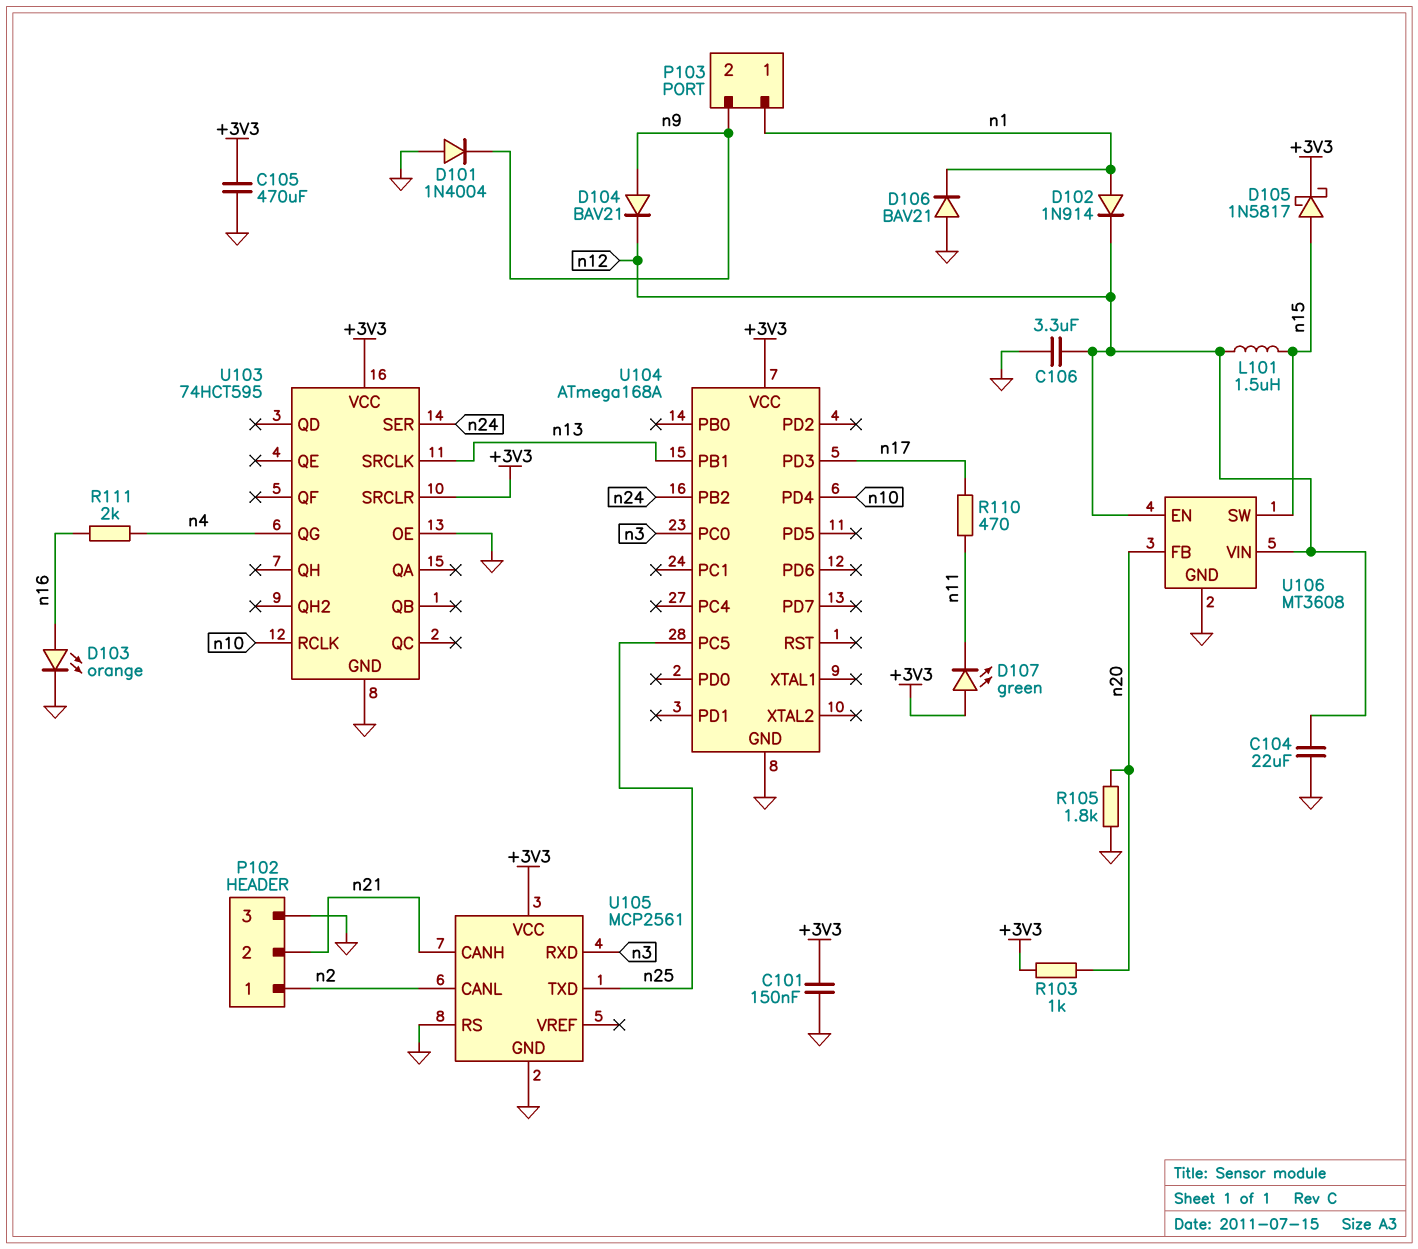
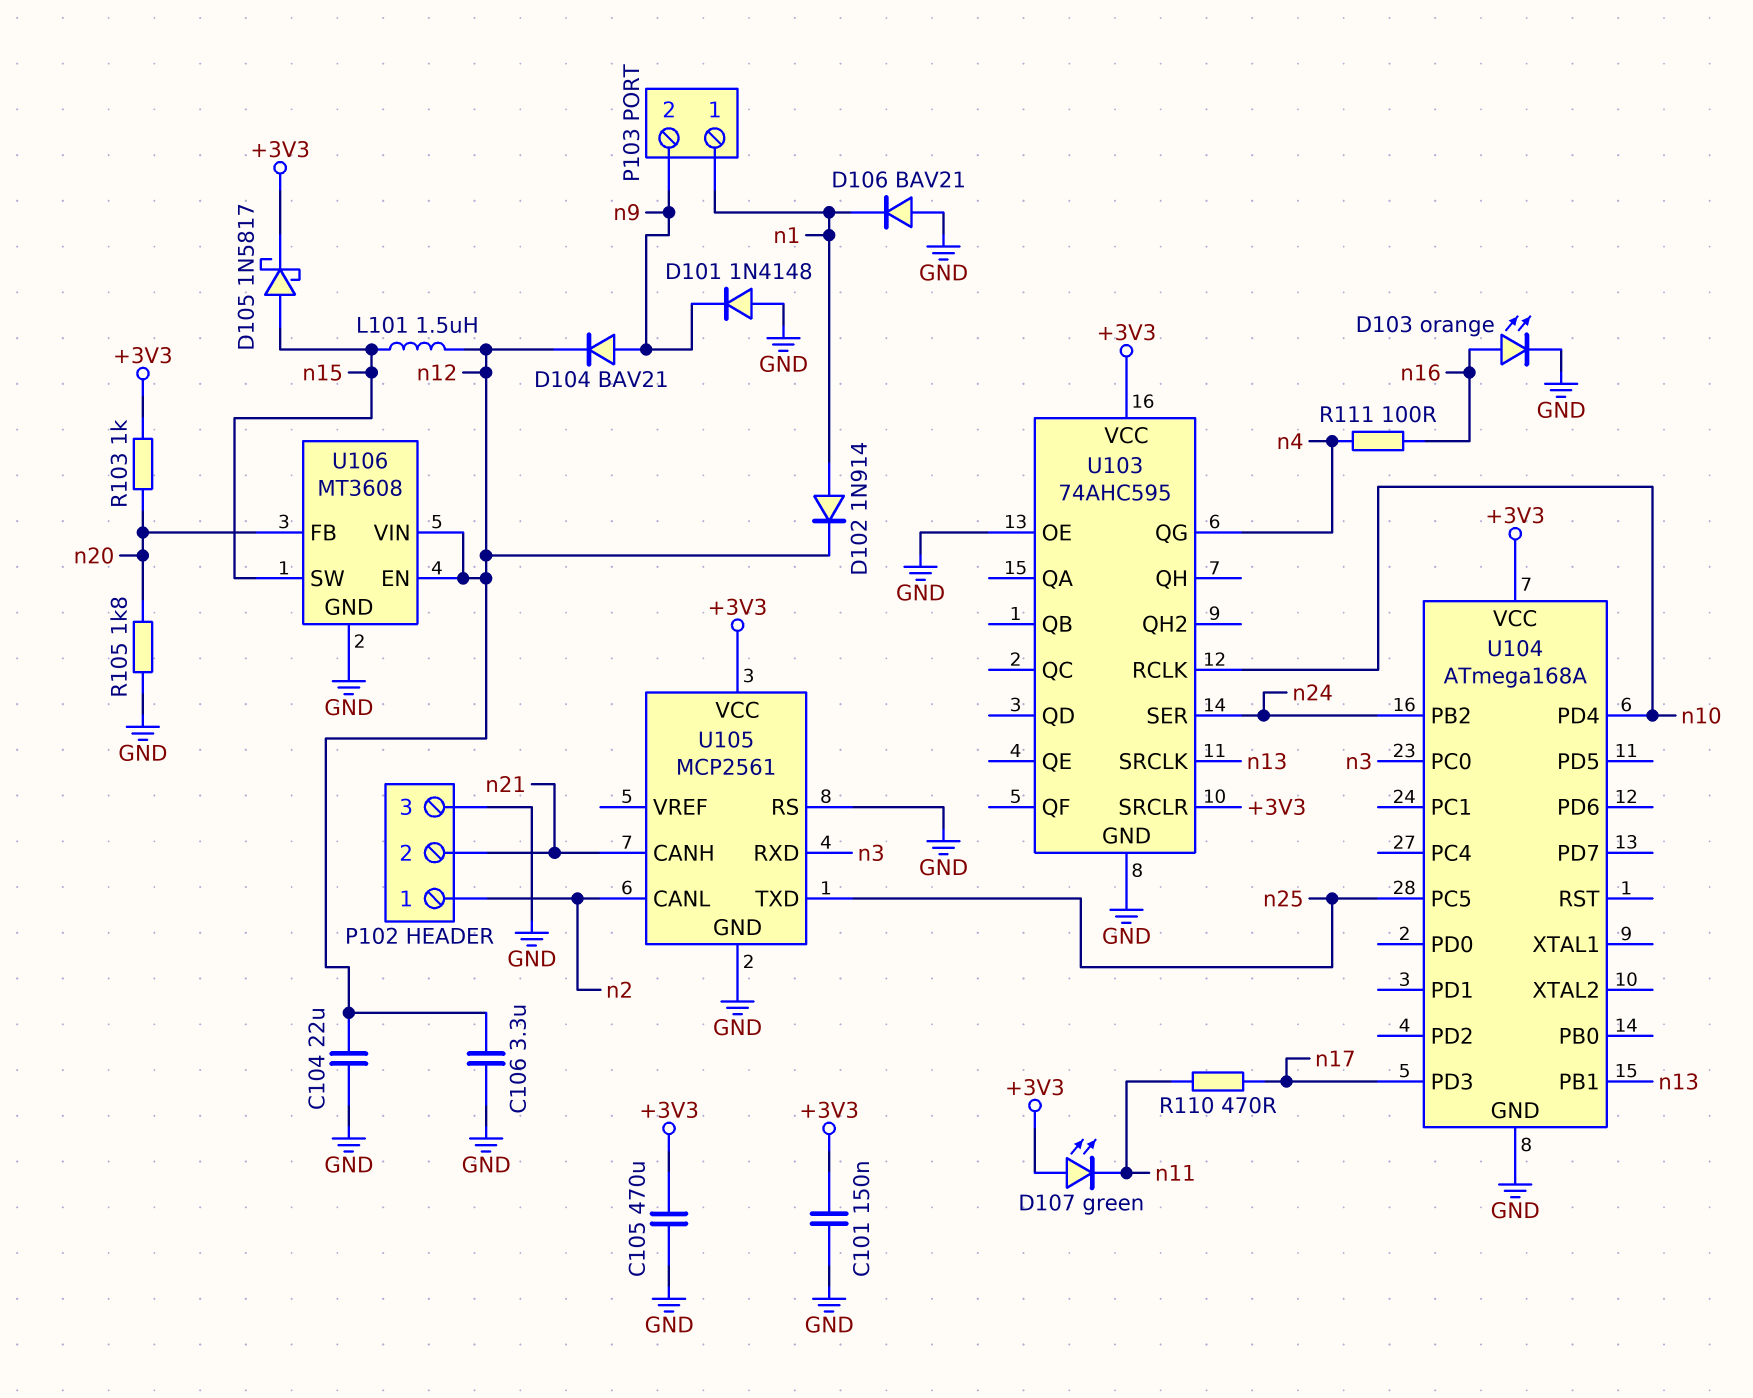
D101: diode 1N4004 (A GND, K n9) -> diode 1N4148 (A GND, K n9)
R111: 2k (n4, n16) -> 100 (n4, n16)
U103: 74HCT595 -> 74AHC595

